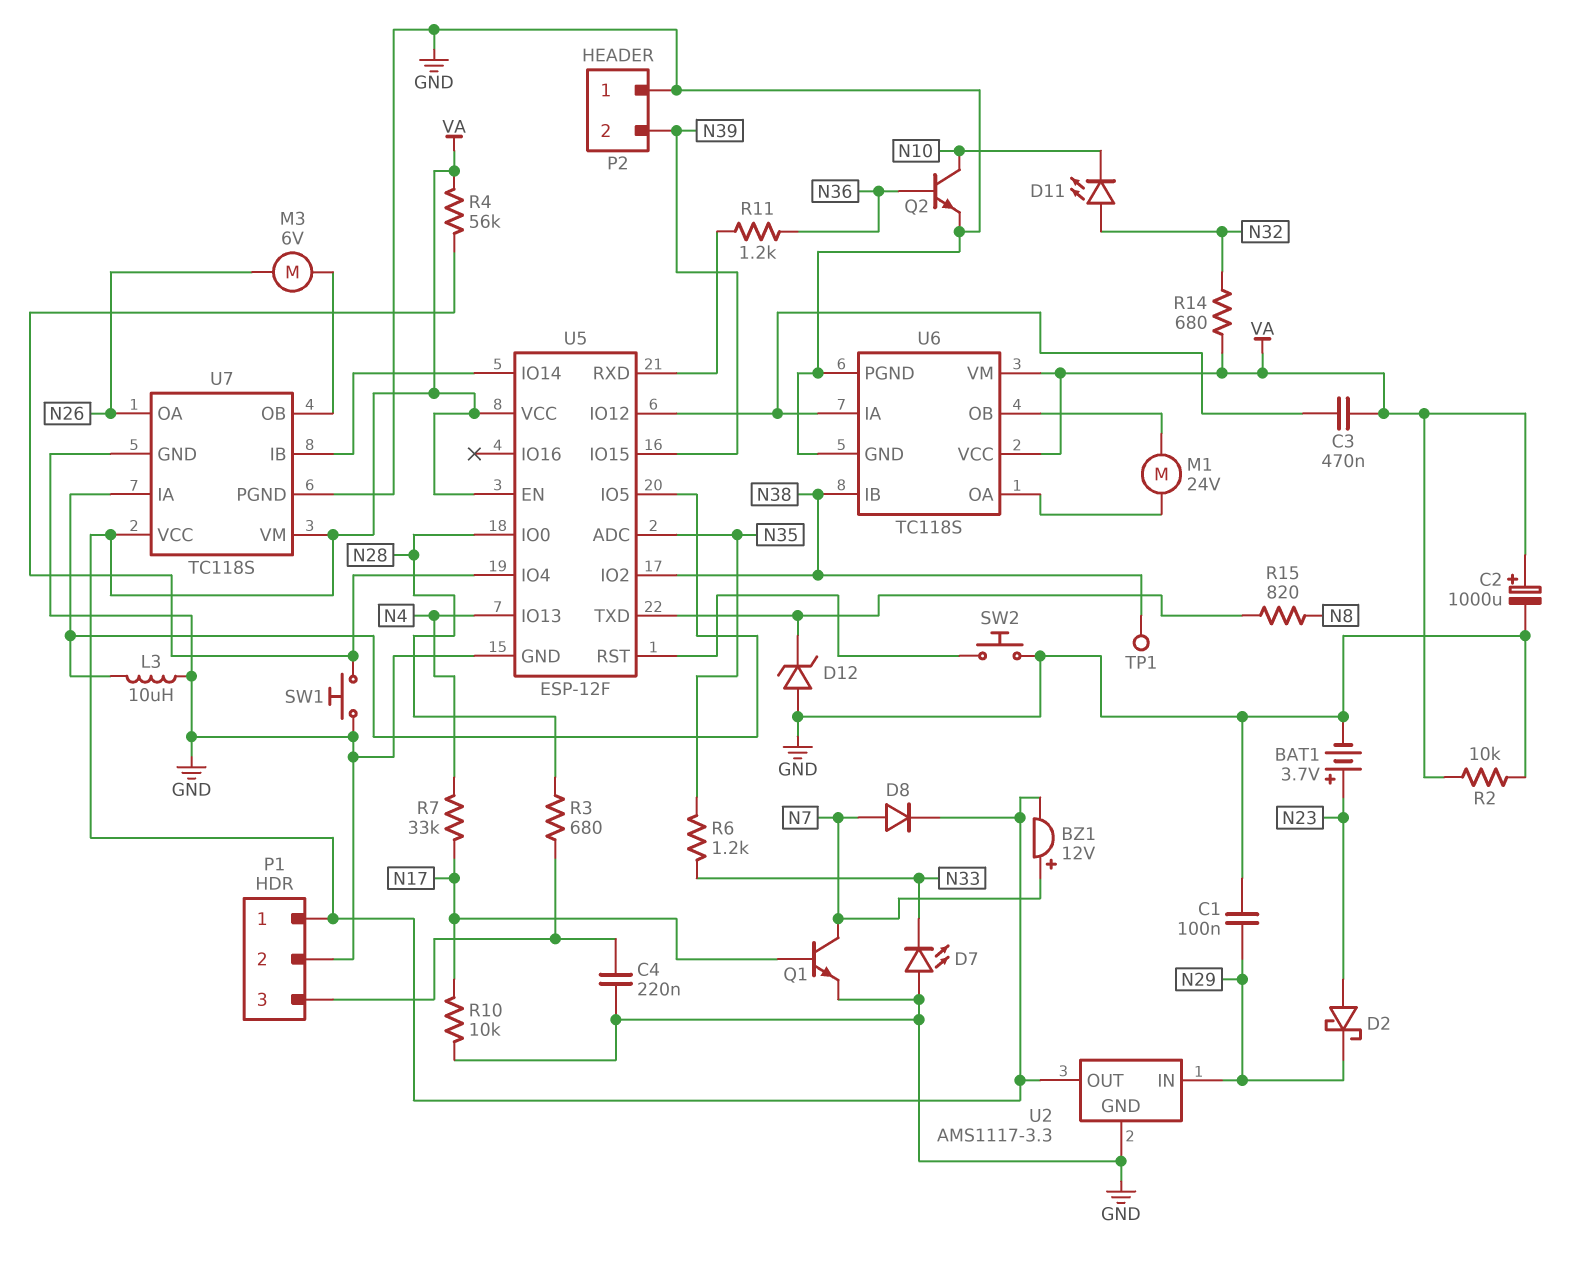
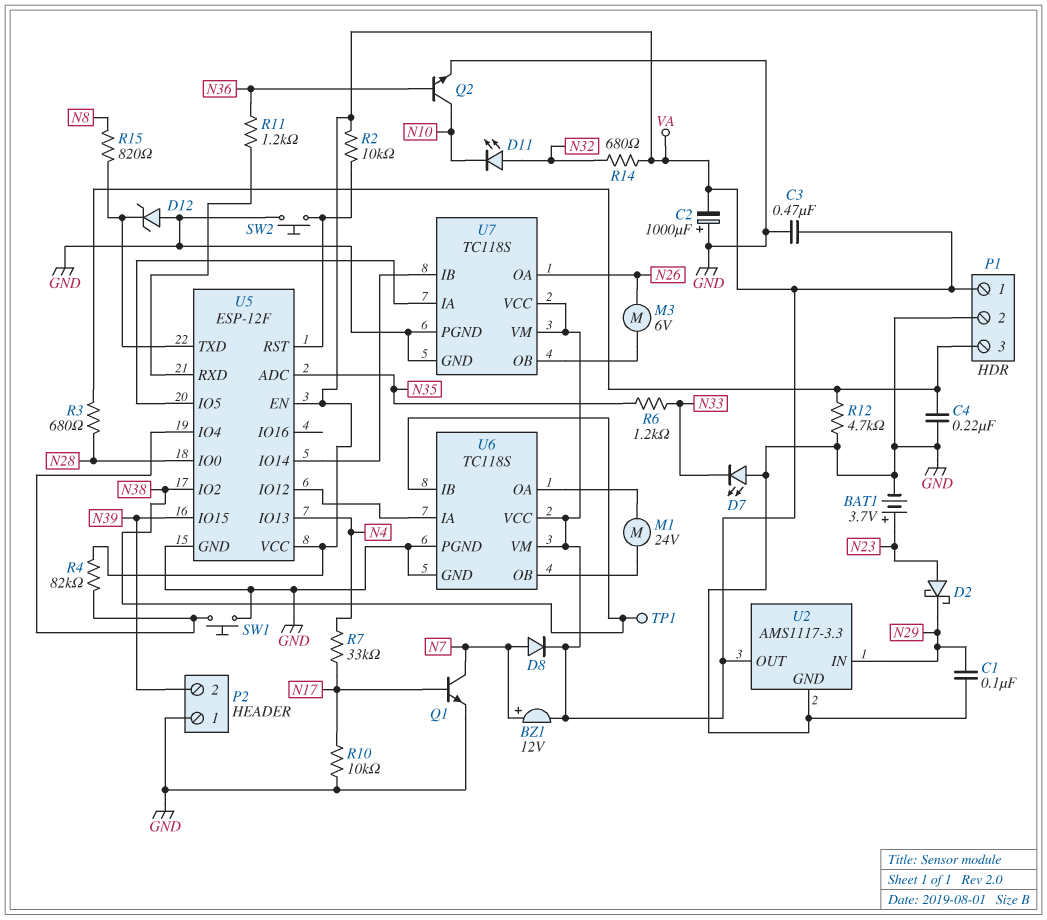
C2: 1000uF (plus VA, minus GND) -> 1000uF (plus GND, minus VA)
C3: 470nF (U5/IO12, VA) -> 470nF (GND, VA)
L3: 10uH (GND, U5/IO5) -> none
R2: 10k (GND, VA) -> 10k (U5/RST, VA)
R4: 56k (U5/IO4, VA) -> 82k (U5/IO4, VA)
R12: none -> 4.7k (GND, P1/3)

